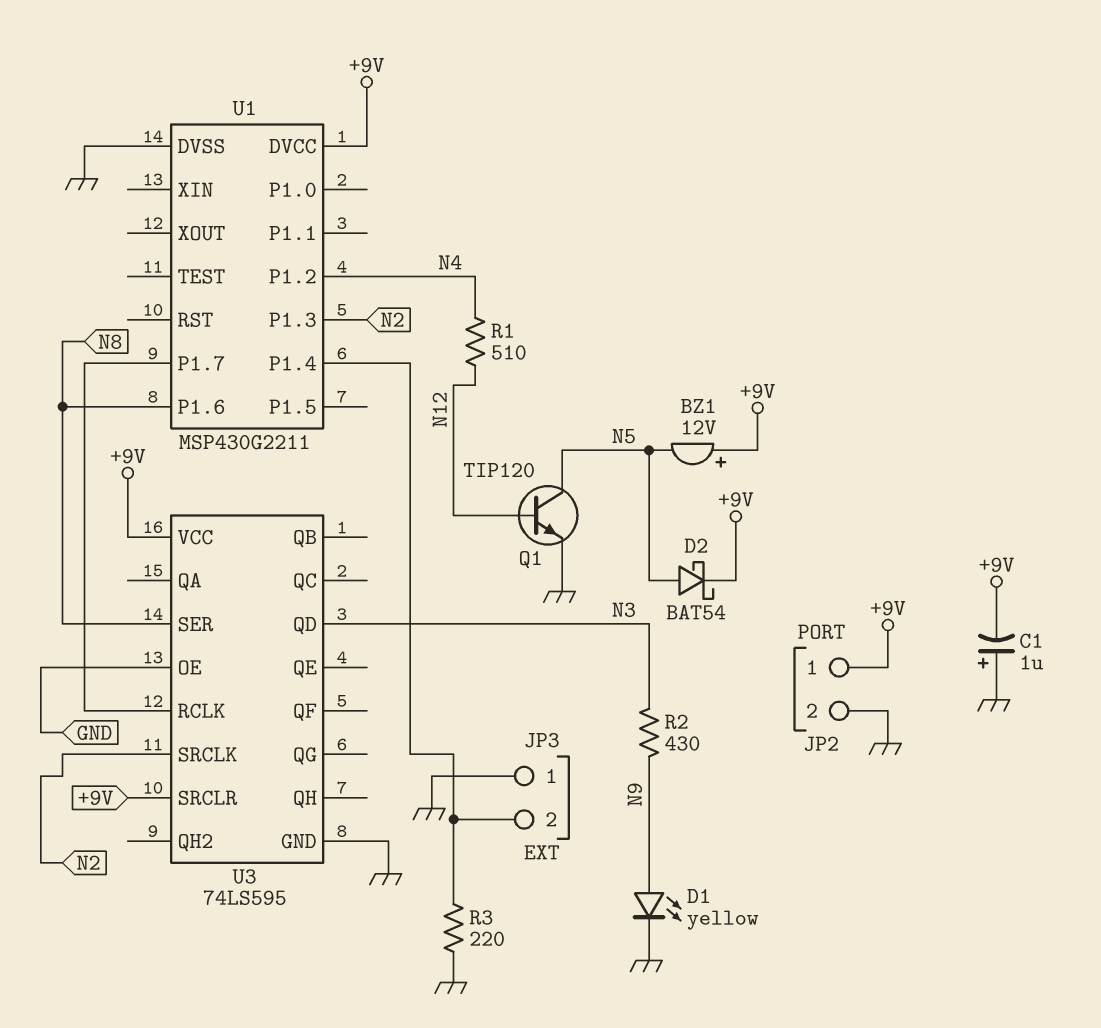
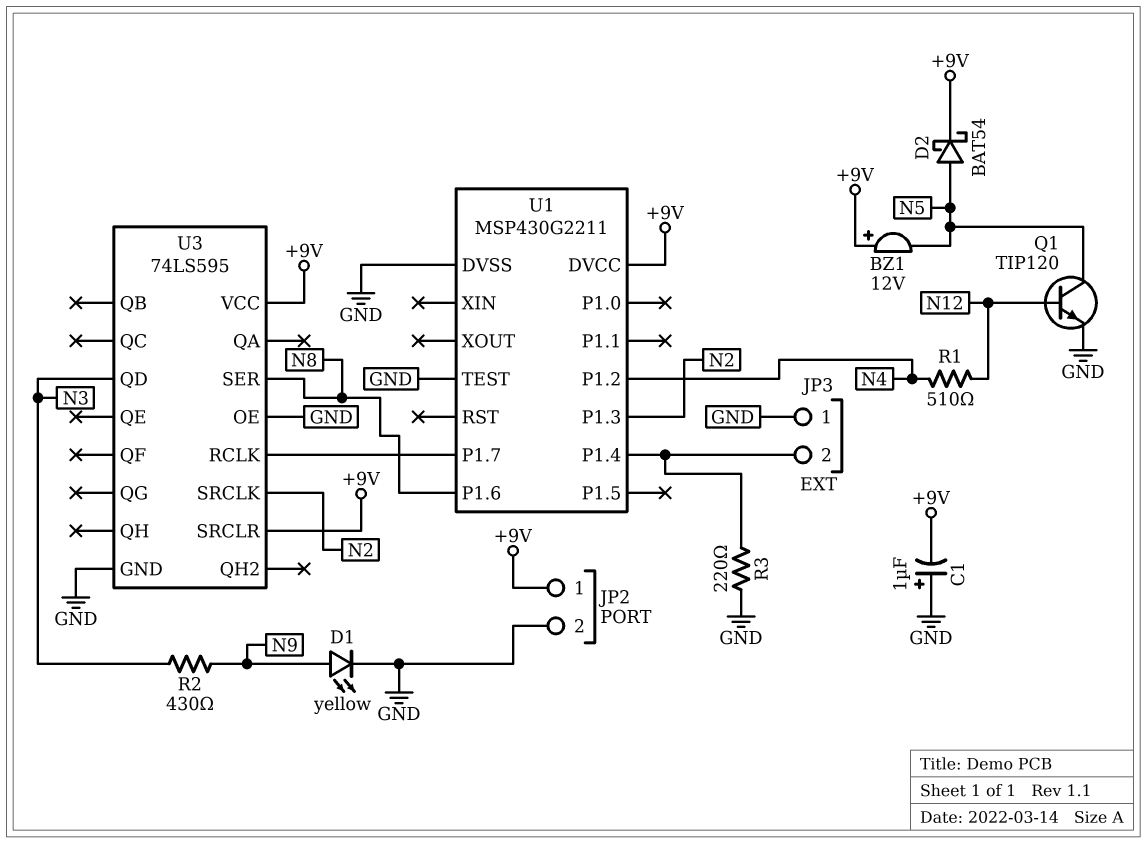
U1 pin TEST: none -> GND

